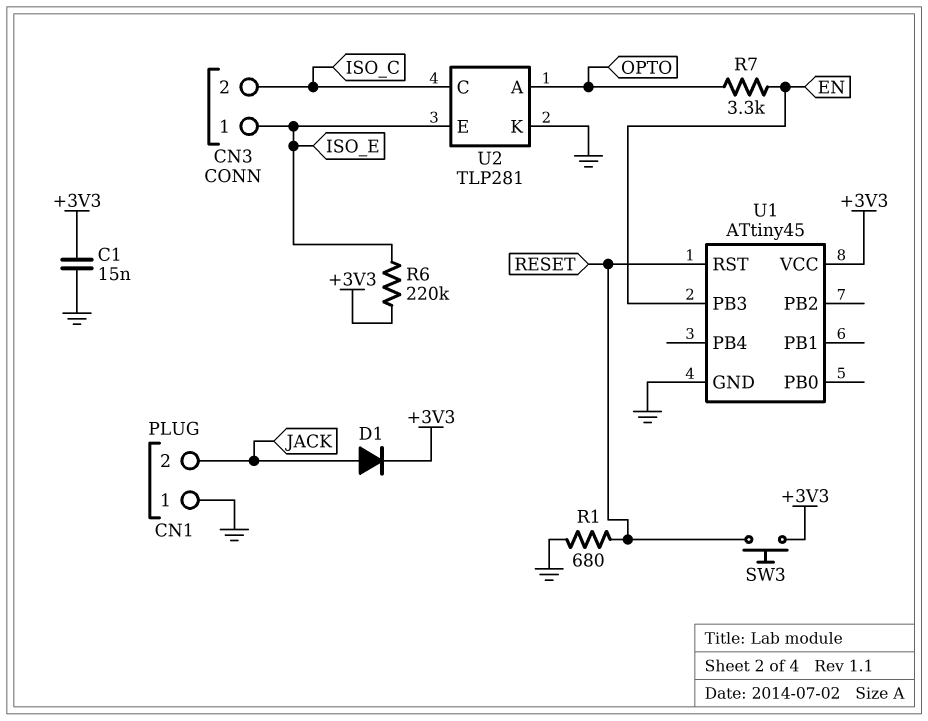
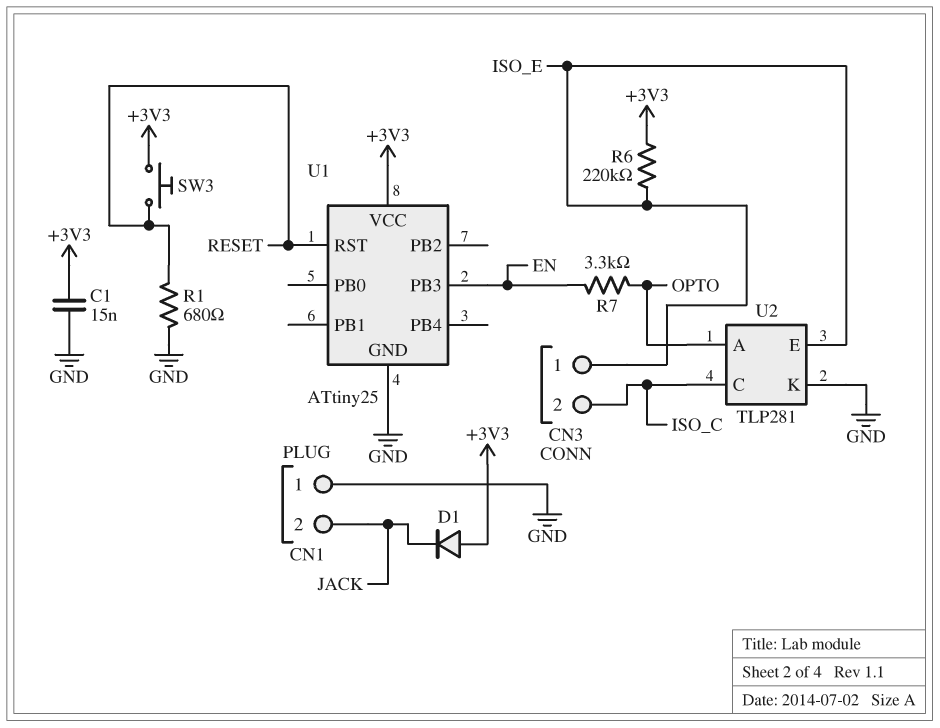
D1: diode (A JACK, K +3V3) -> diode (A +3V3, K JACK)
U1: ATtiny45 -> ATtiny25

